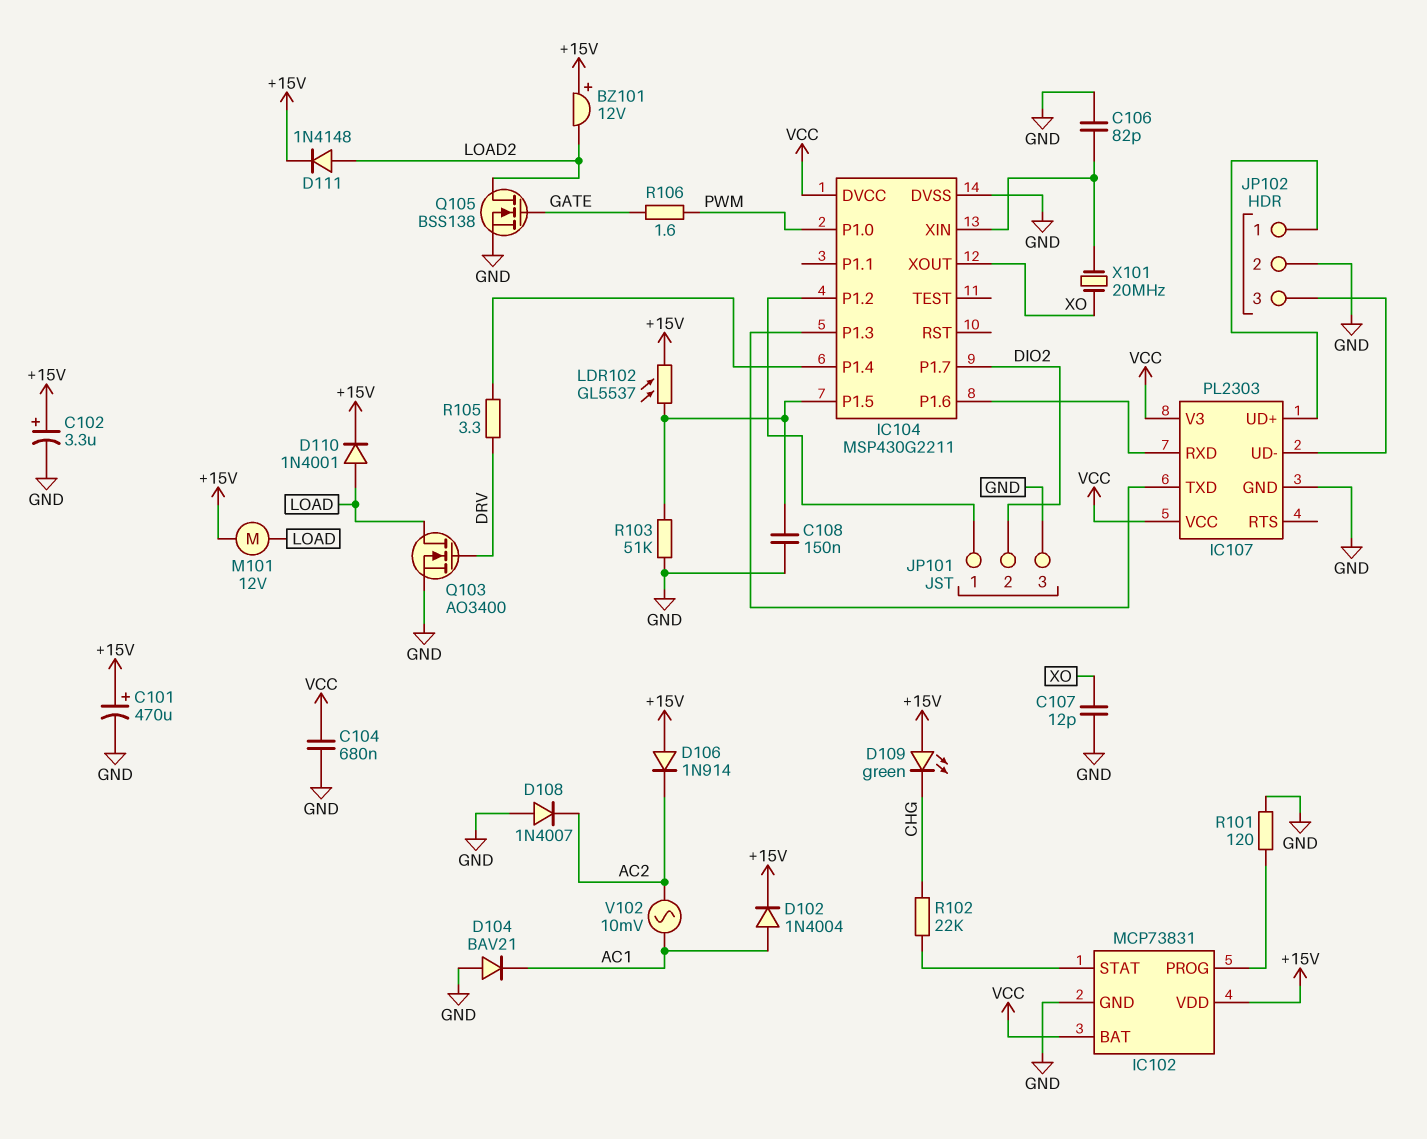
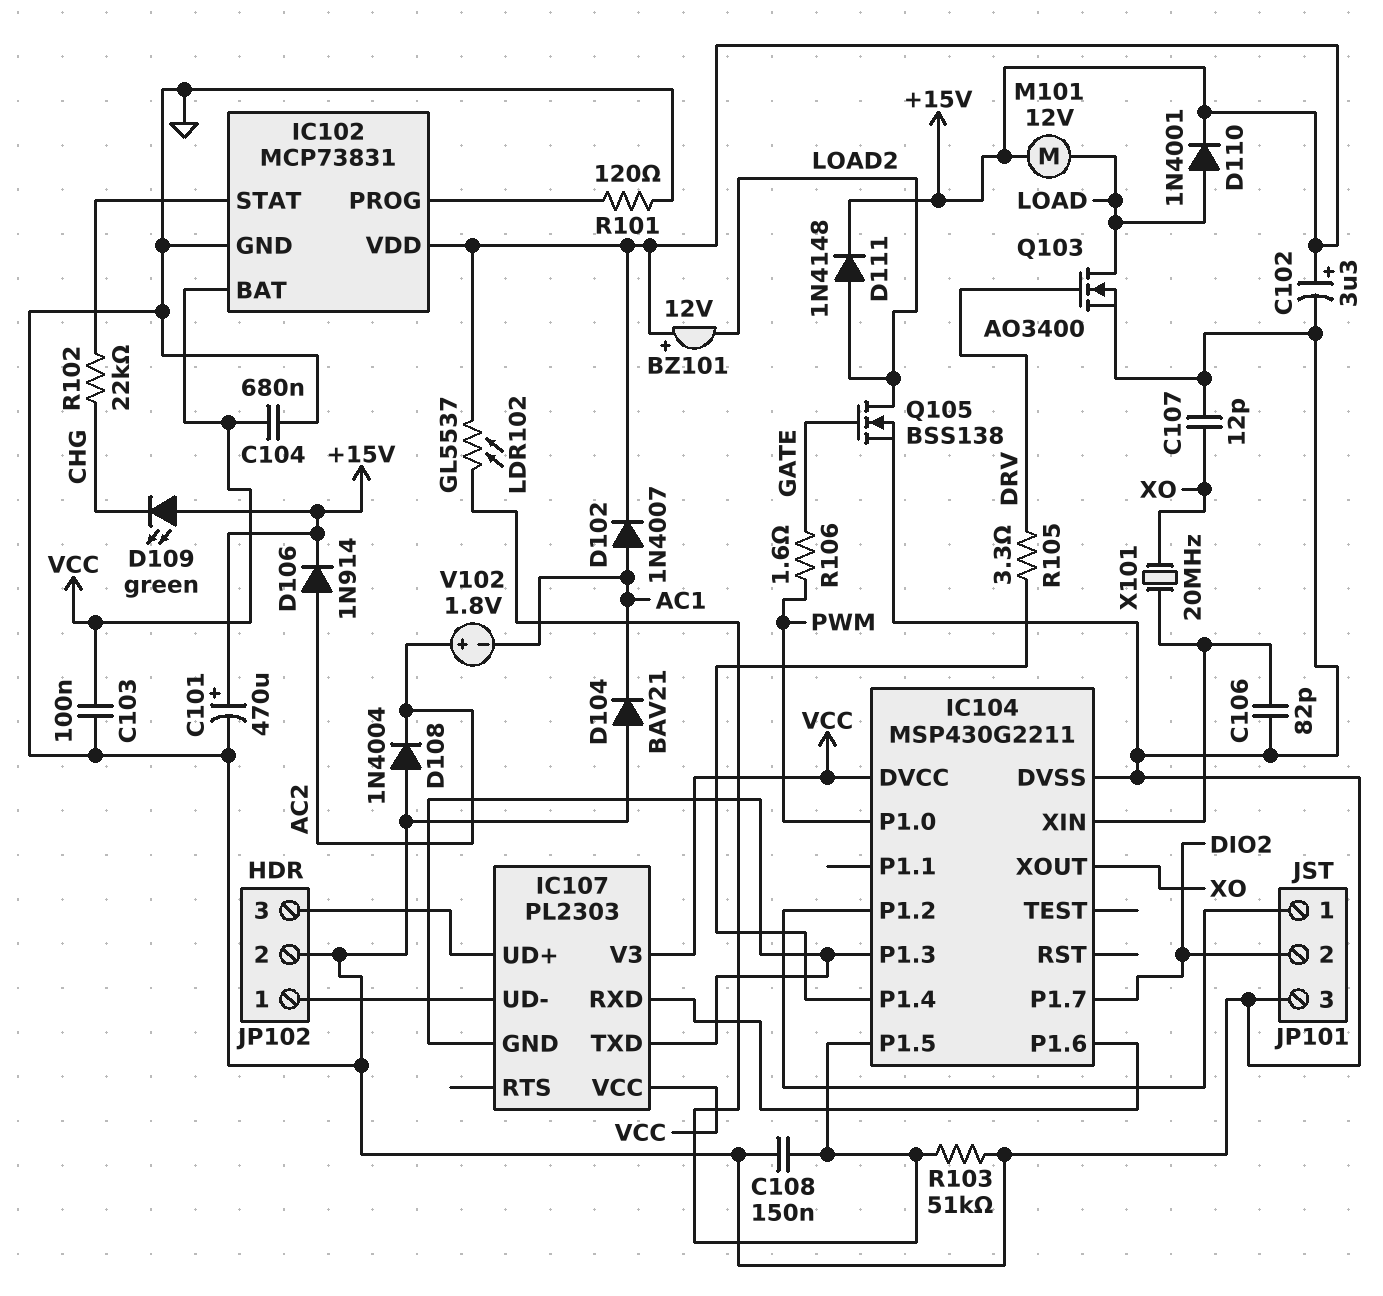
C103: none -> 100nF (GND, VCC)
D102: diode 1N4004 (A AC1, K +15V) -> diode 1N4007 (A AC1, K +15V)
D106: diode 1N914 (A +15V, K AC2) -> diode 1N914 (A AC2, K +15V)
D108: diode 1N4007 (A GND, K AC2) -> diode 1N4004 (A GND, K AC2)
IC107 pin GND: GND -> IC104/P1.3
JP102 pin 1: IC107/UD+ -> IC107/UD-
JP102 pin 3: IC107/UD- -> IC107/UD+
V102: AC 10mV (AC1, AC2) -> 1.8V (plus AC2, minus AC1)

